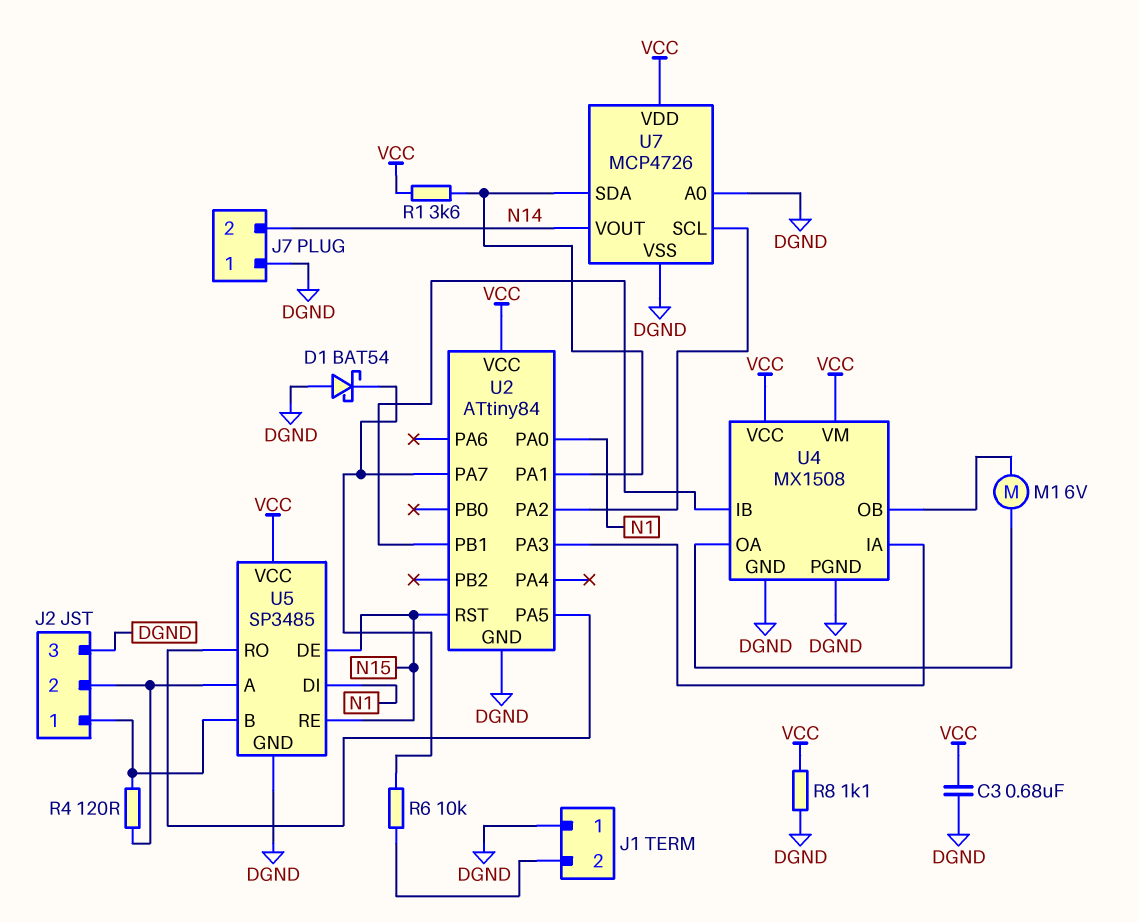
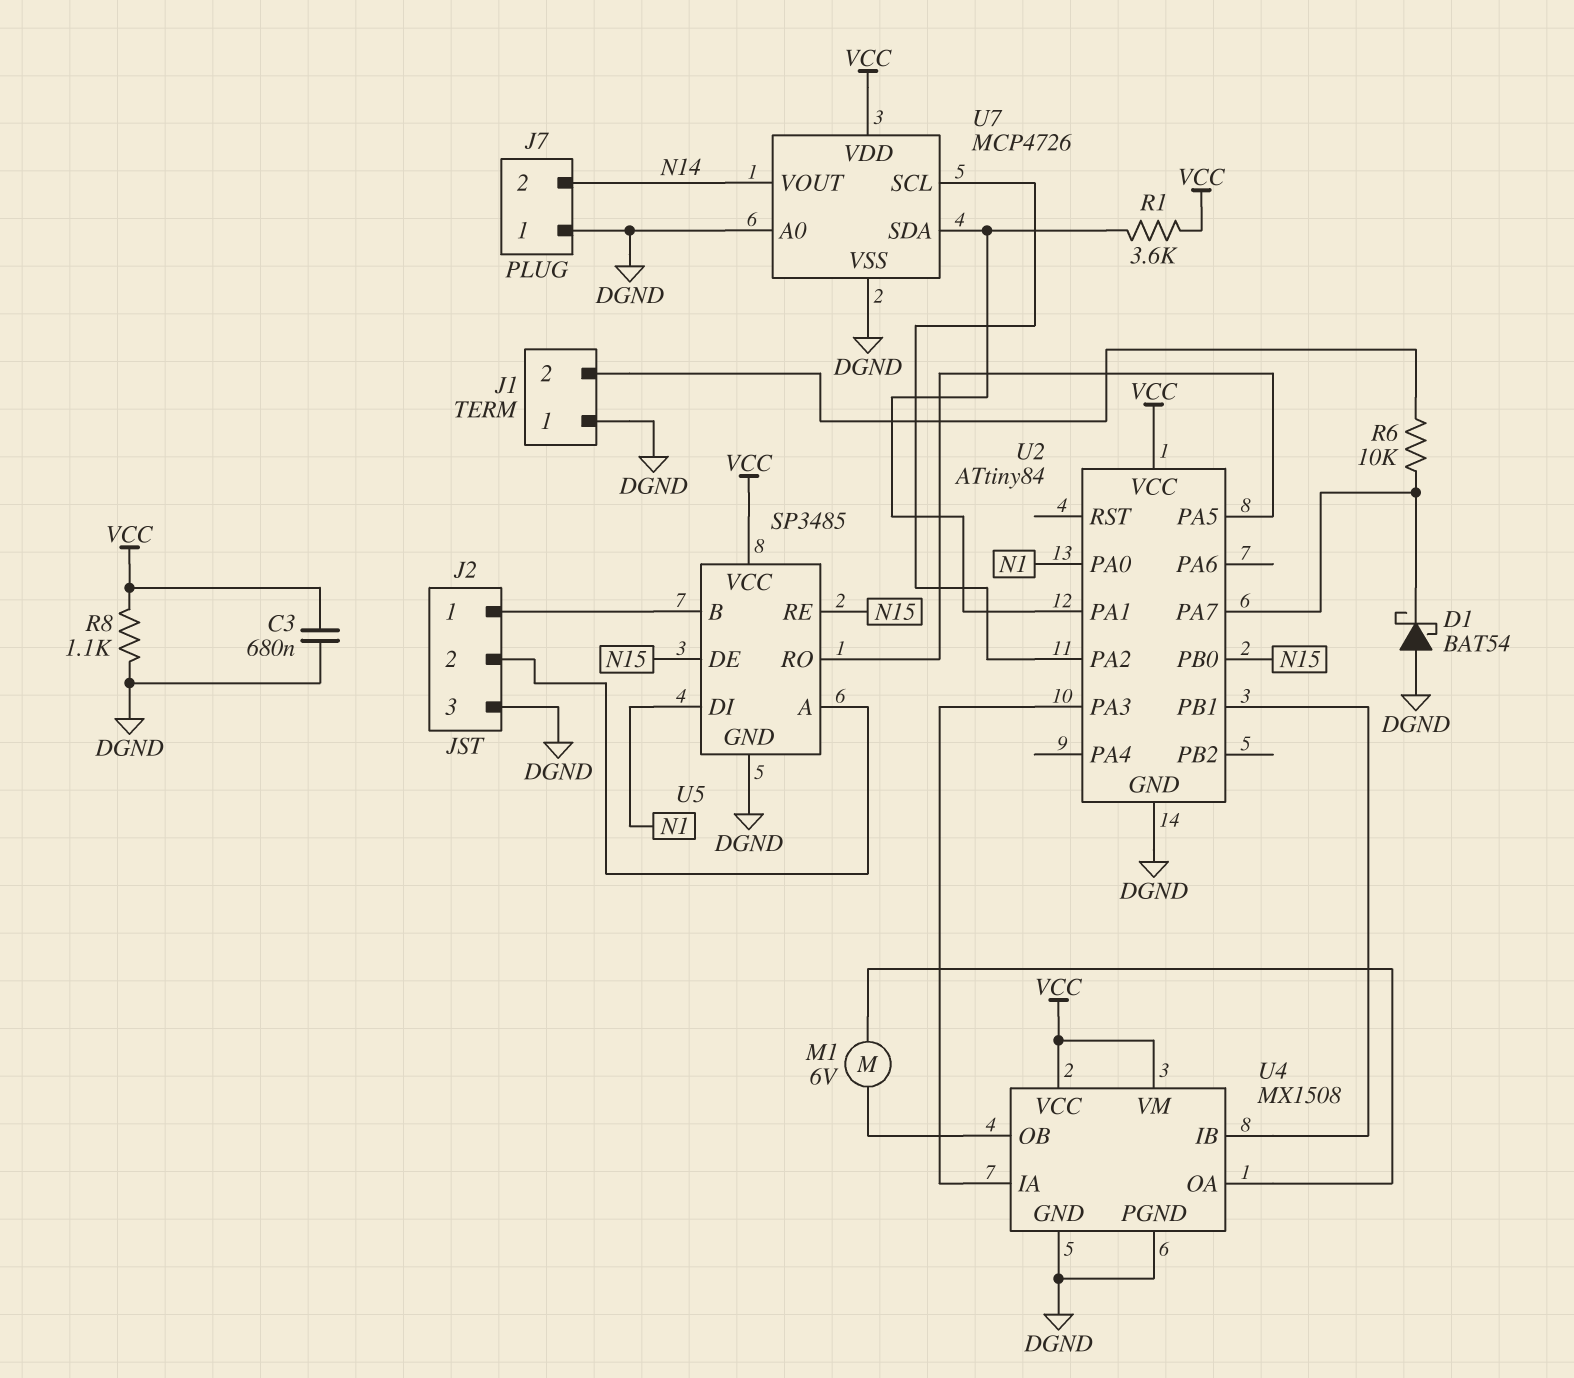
R4: 120 (J2/1, J2/2) -> none
U2 pin PB0: none -> N15
U2 pin RST: N15 -> none

